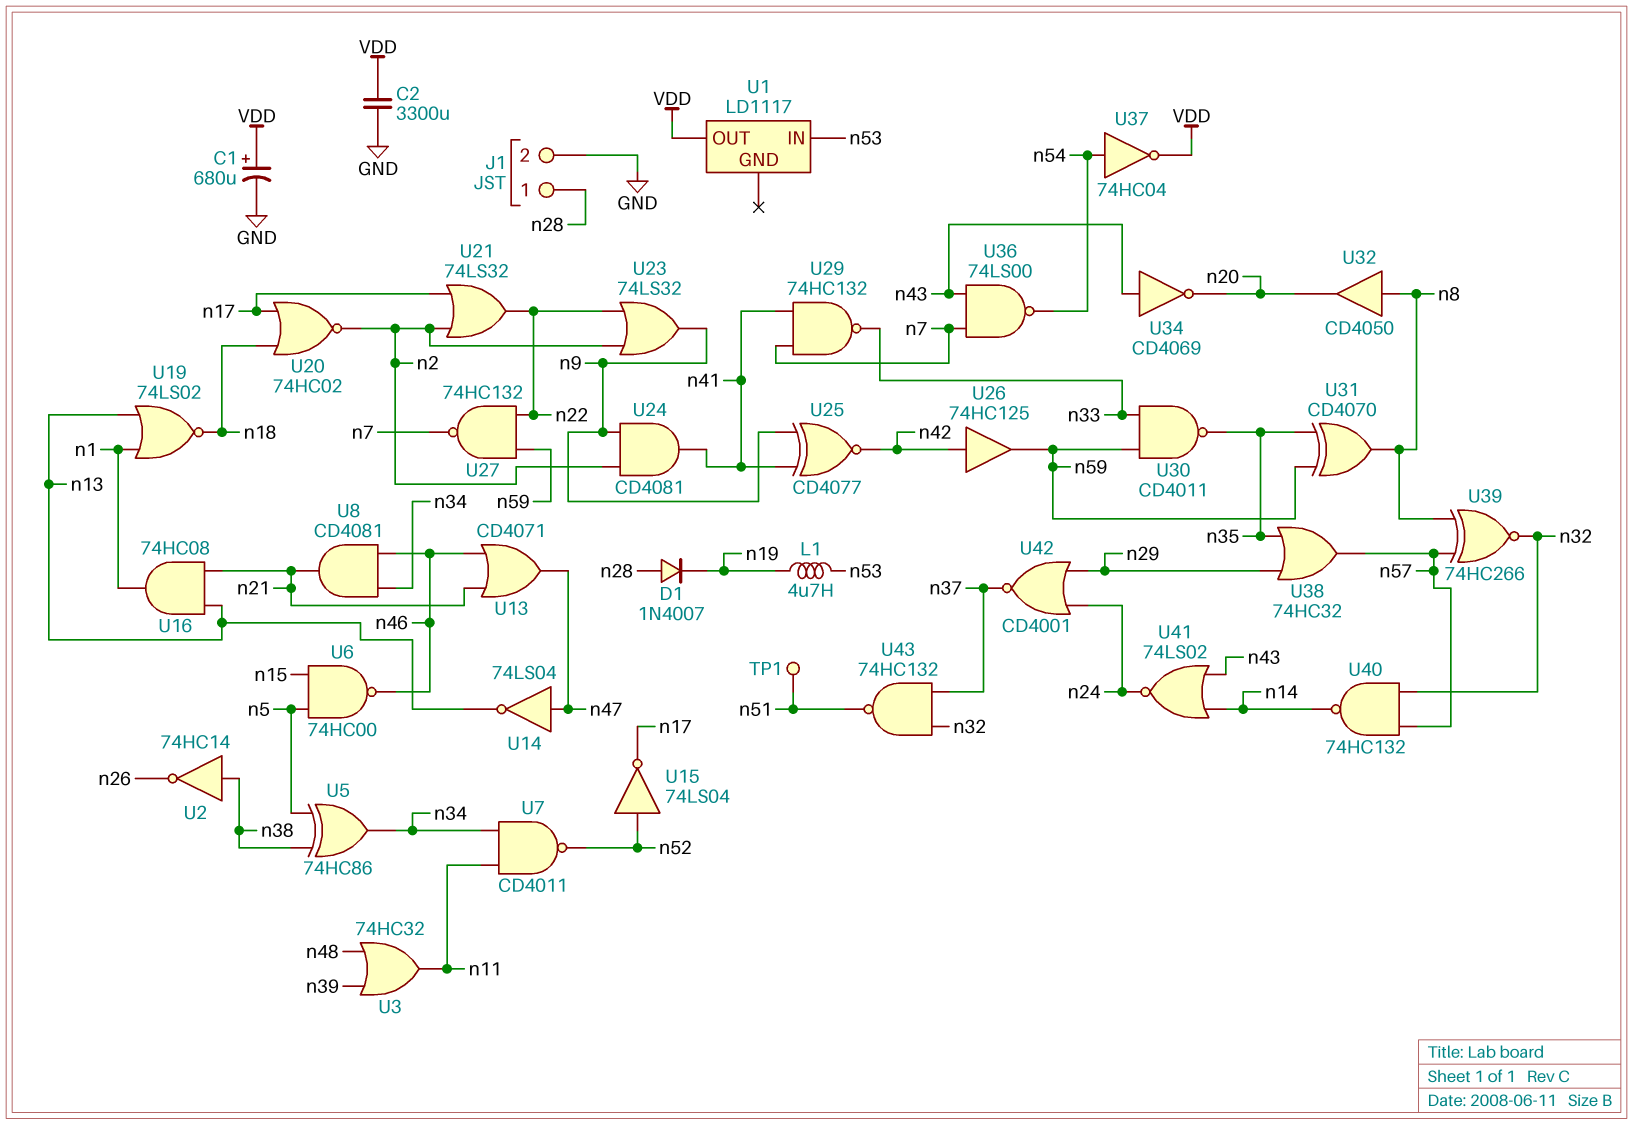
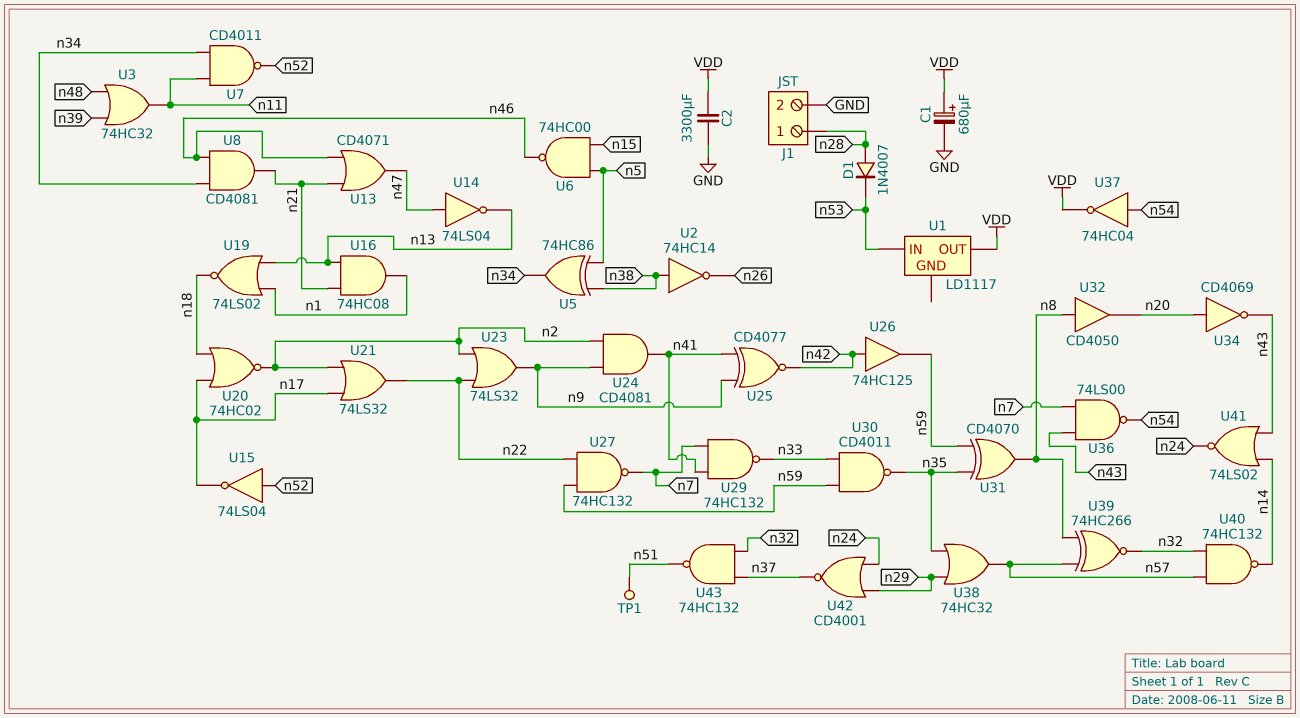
D1: diode 1N4007 (A n28, K n19) -> diode 1N4007 (A n28, K n53)
L1: 4.7uH (n19, n53) -> none
U34: NOT CD4069 (in n43, out n20) -> NOT CD4069 (in n20, out n43)

